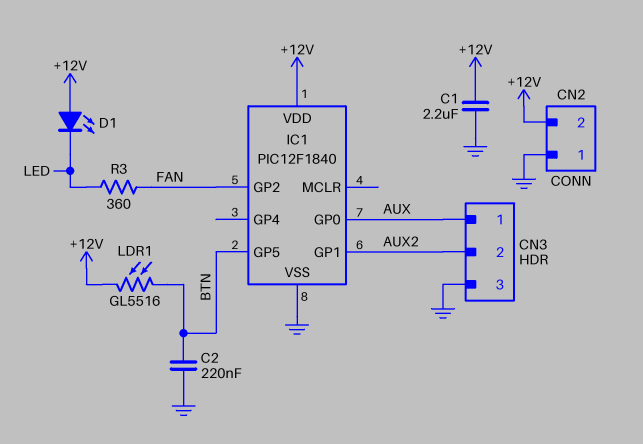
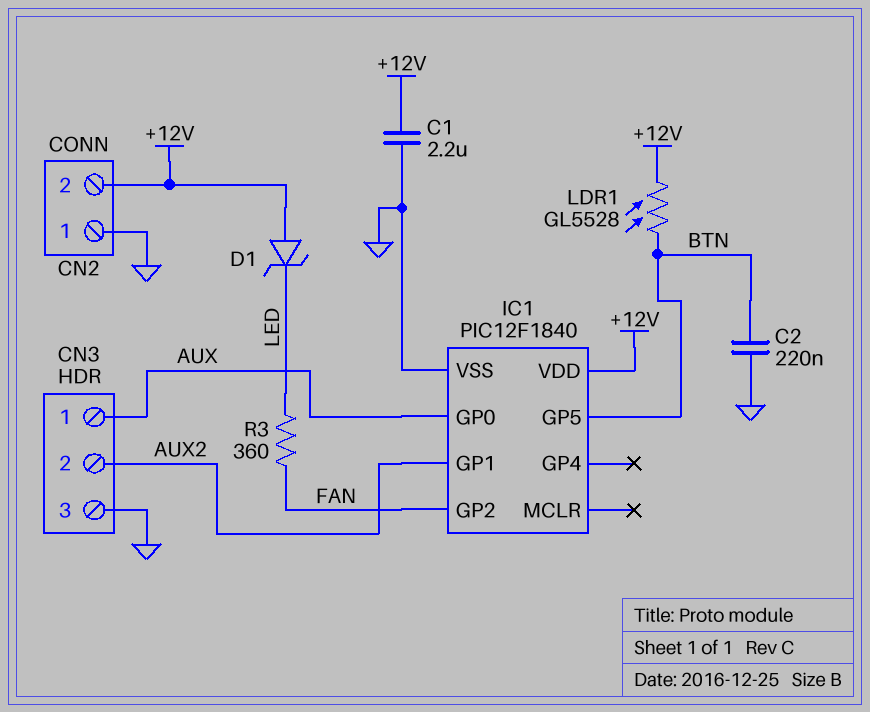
D1: LED (A +12V, K LED) -> zener (A +12V, K LED)
LDR1: GL5516 (+12V, BTN) -> GL5528 (+12V, BTN)

